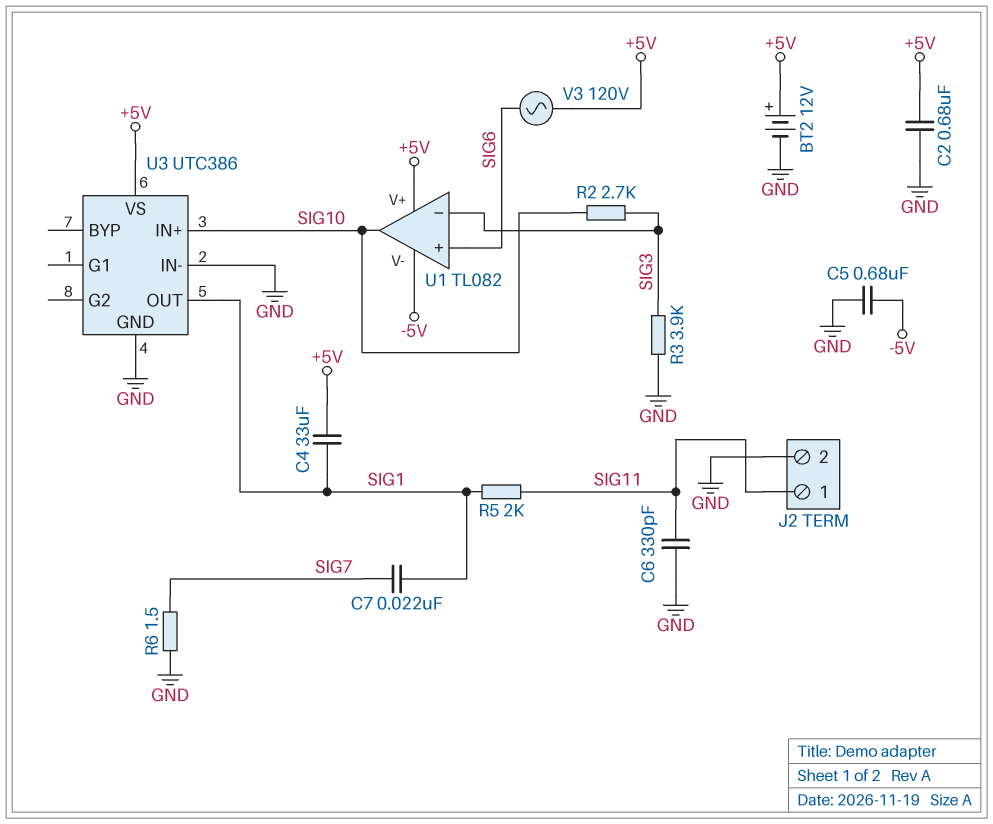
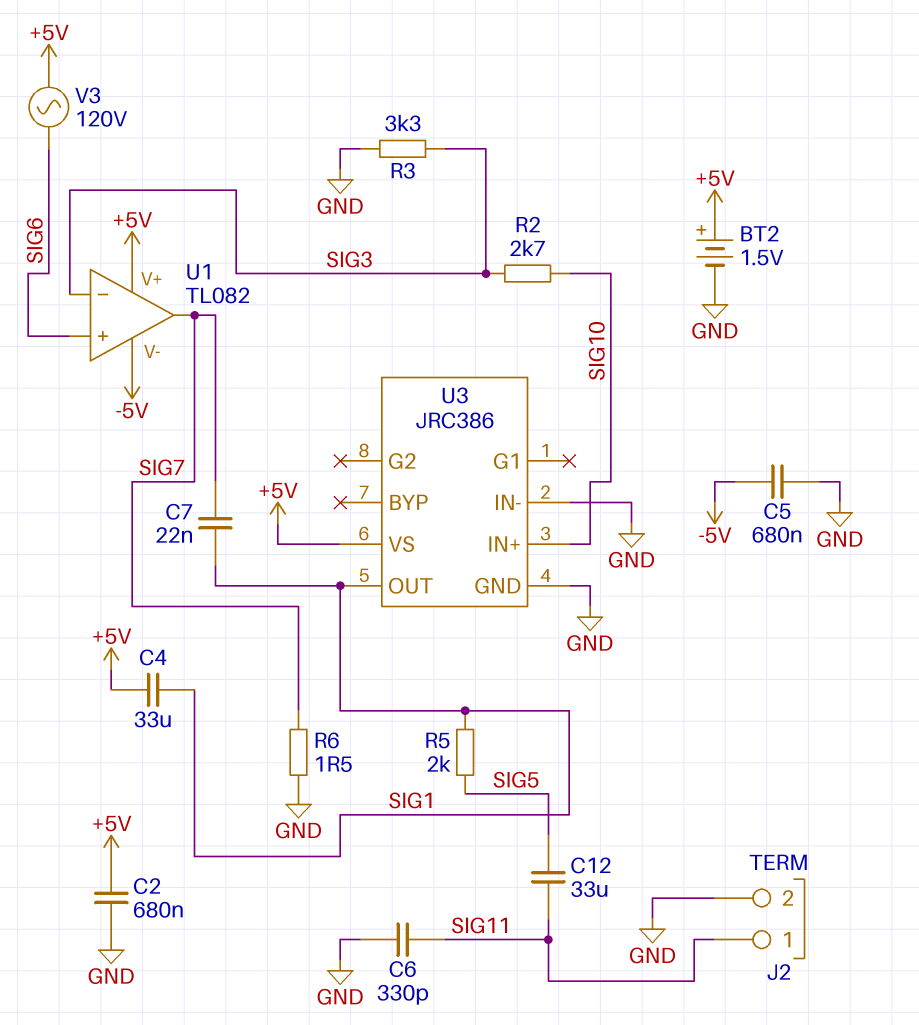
BT2: 12V (plus +5V, minus GND) -> 1.5V (plus +5V, minus GND)
C12: none -> 33uF (SIG5, SIG11)
R3: 3.9k (GND, SIG3) -> 3.3k (GND, SIG3)
R5: 2k (SIG1, SIG11) -> 2k (SIG1, SIG5)
U1 pin out: SIG10 -> SIG7
U3: UTC386 -> JRC386

